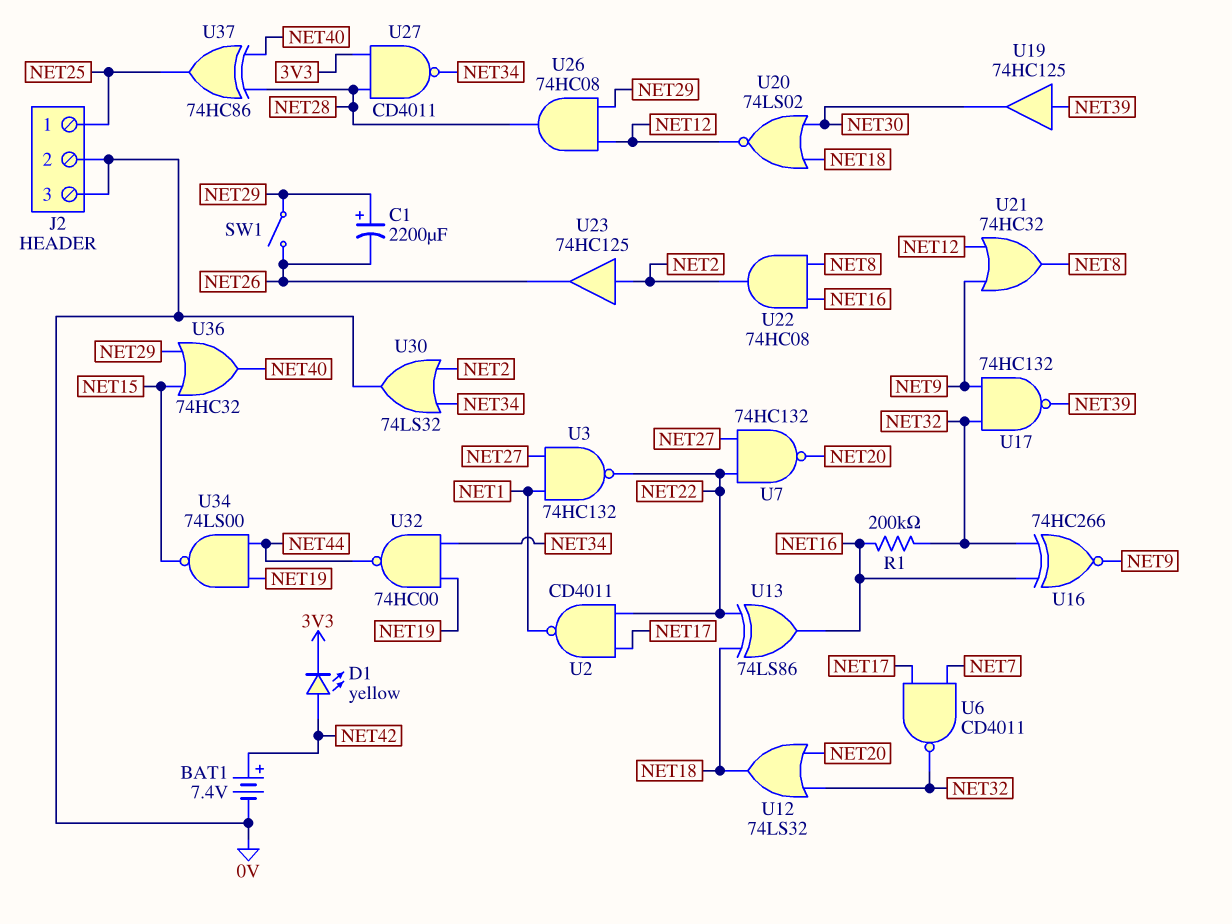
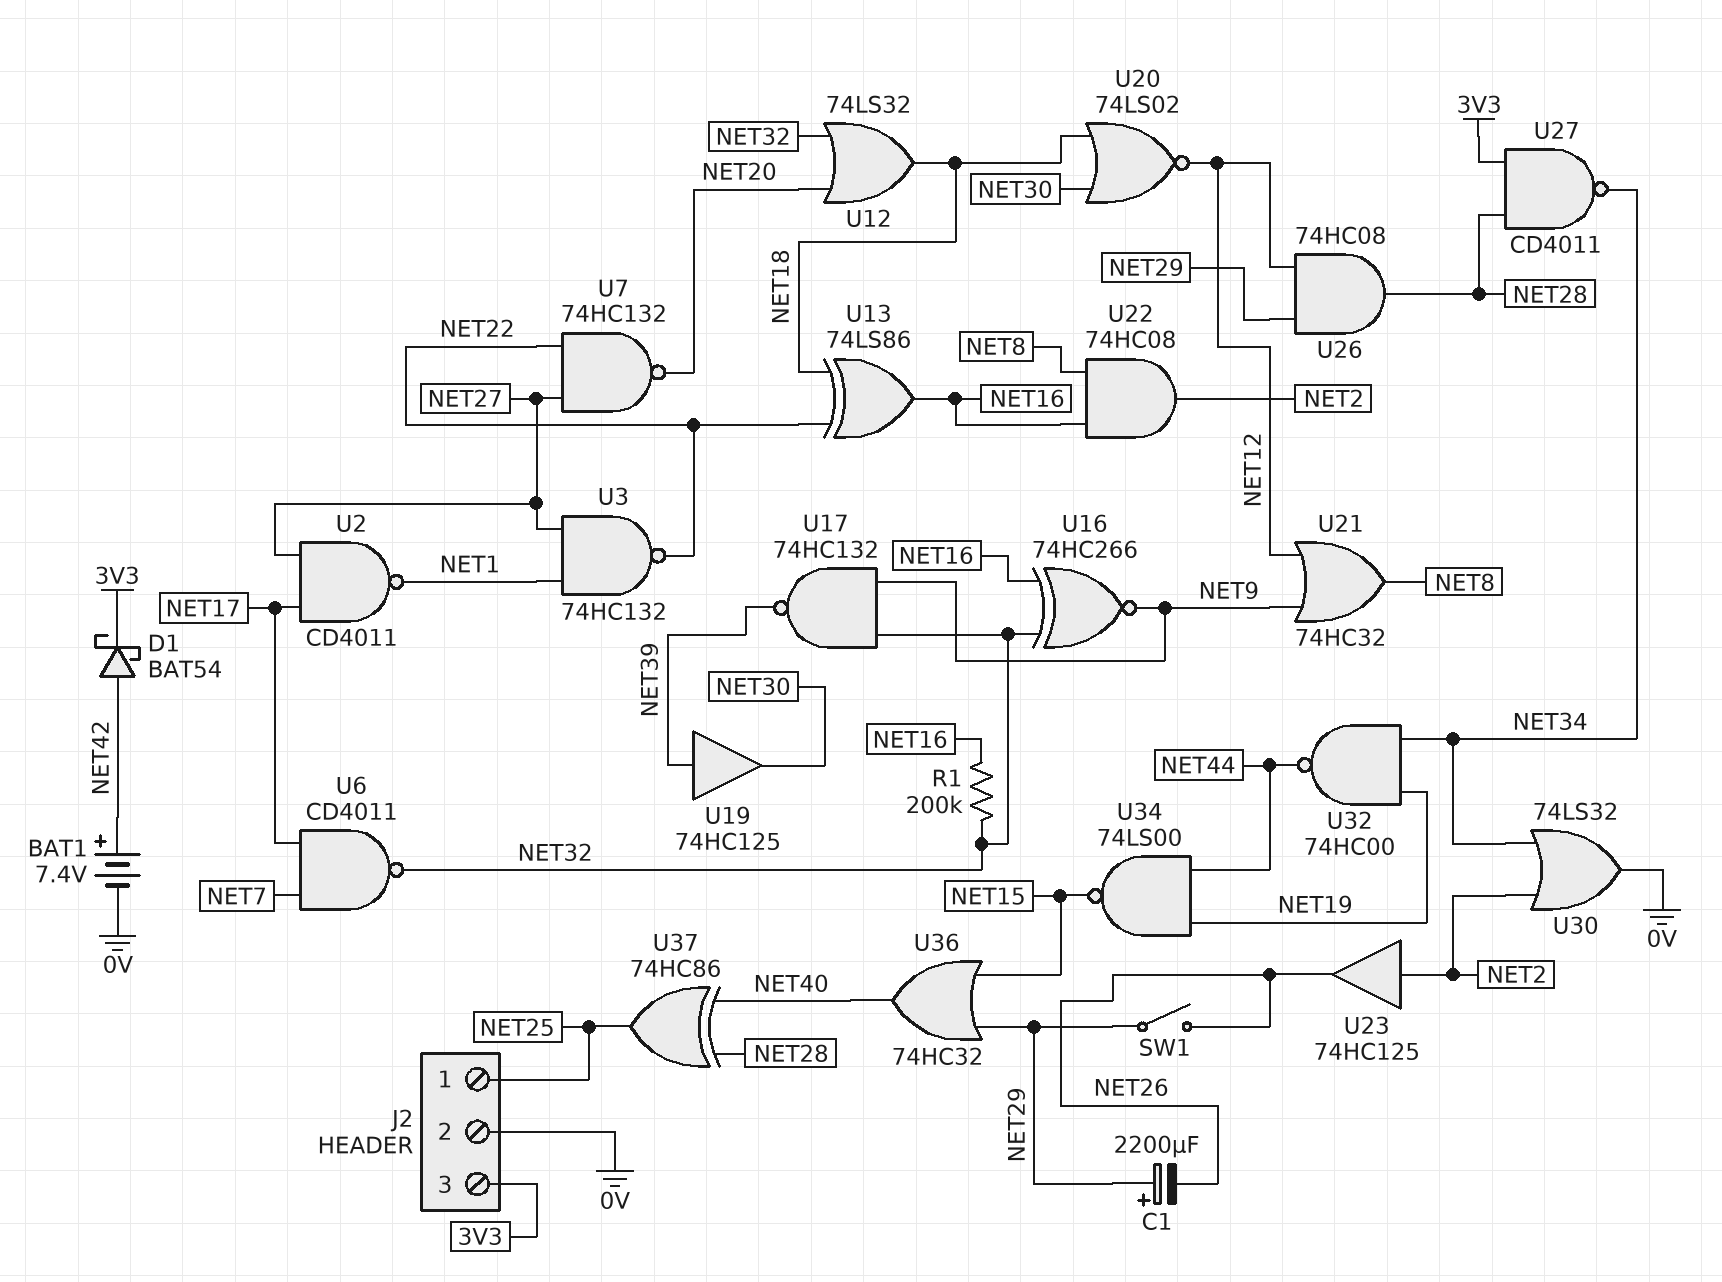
D1: LED yellow (A NET42, K 3V3) -> schottky BAT54 (A NET42, K 3V3)
J2 pin 3: 0V -> 3V3
U2: NAND CD4011 (in NET17, in NET22, out NET1) -> NAND CD4011 (in NET17, in NET27, out NET1)

